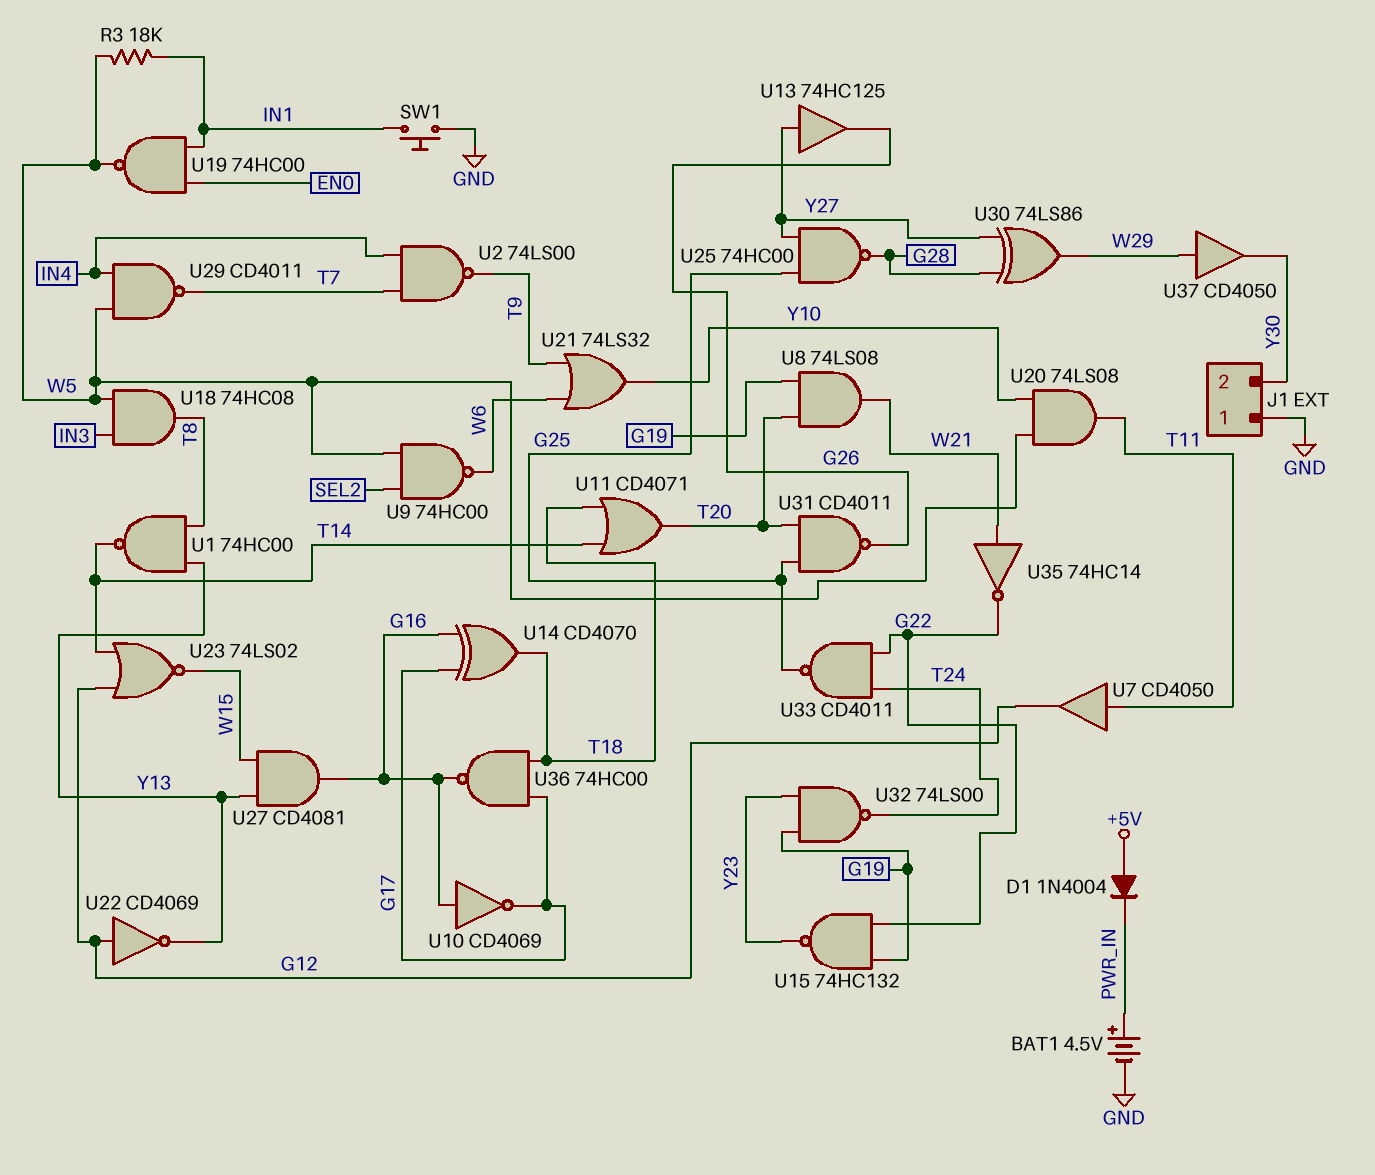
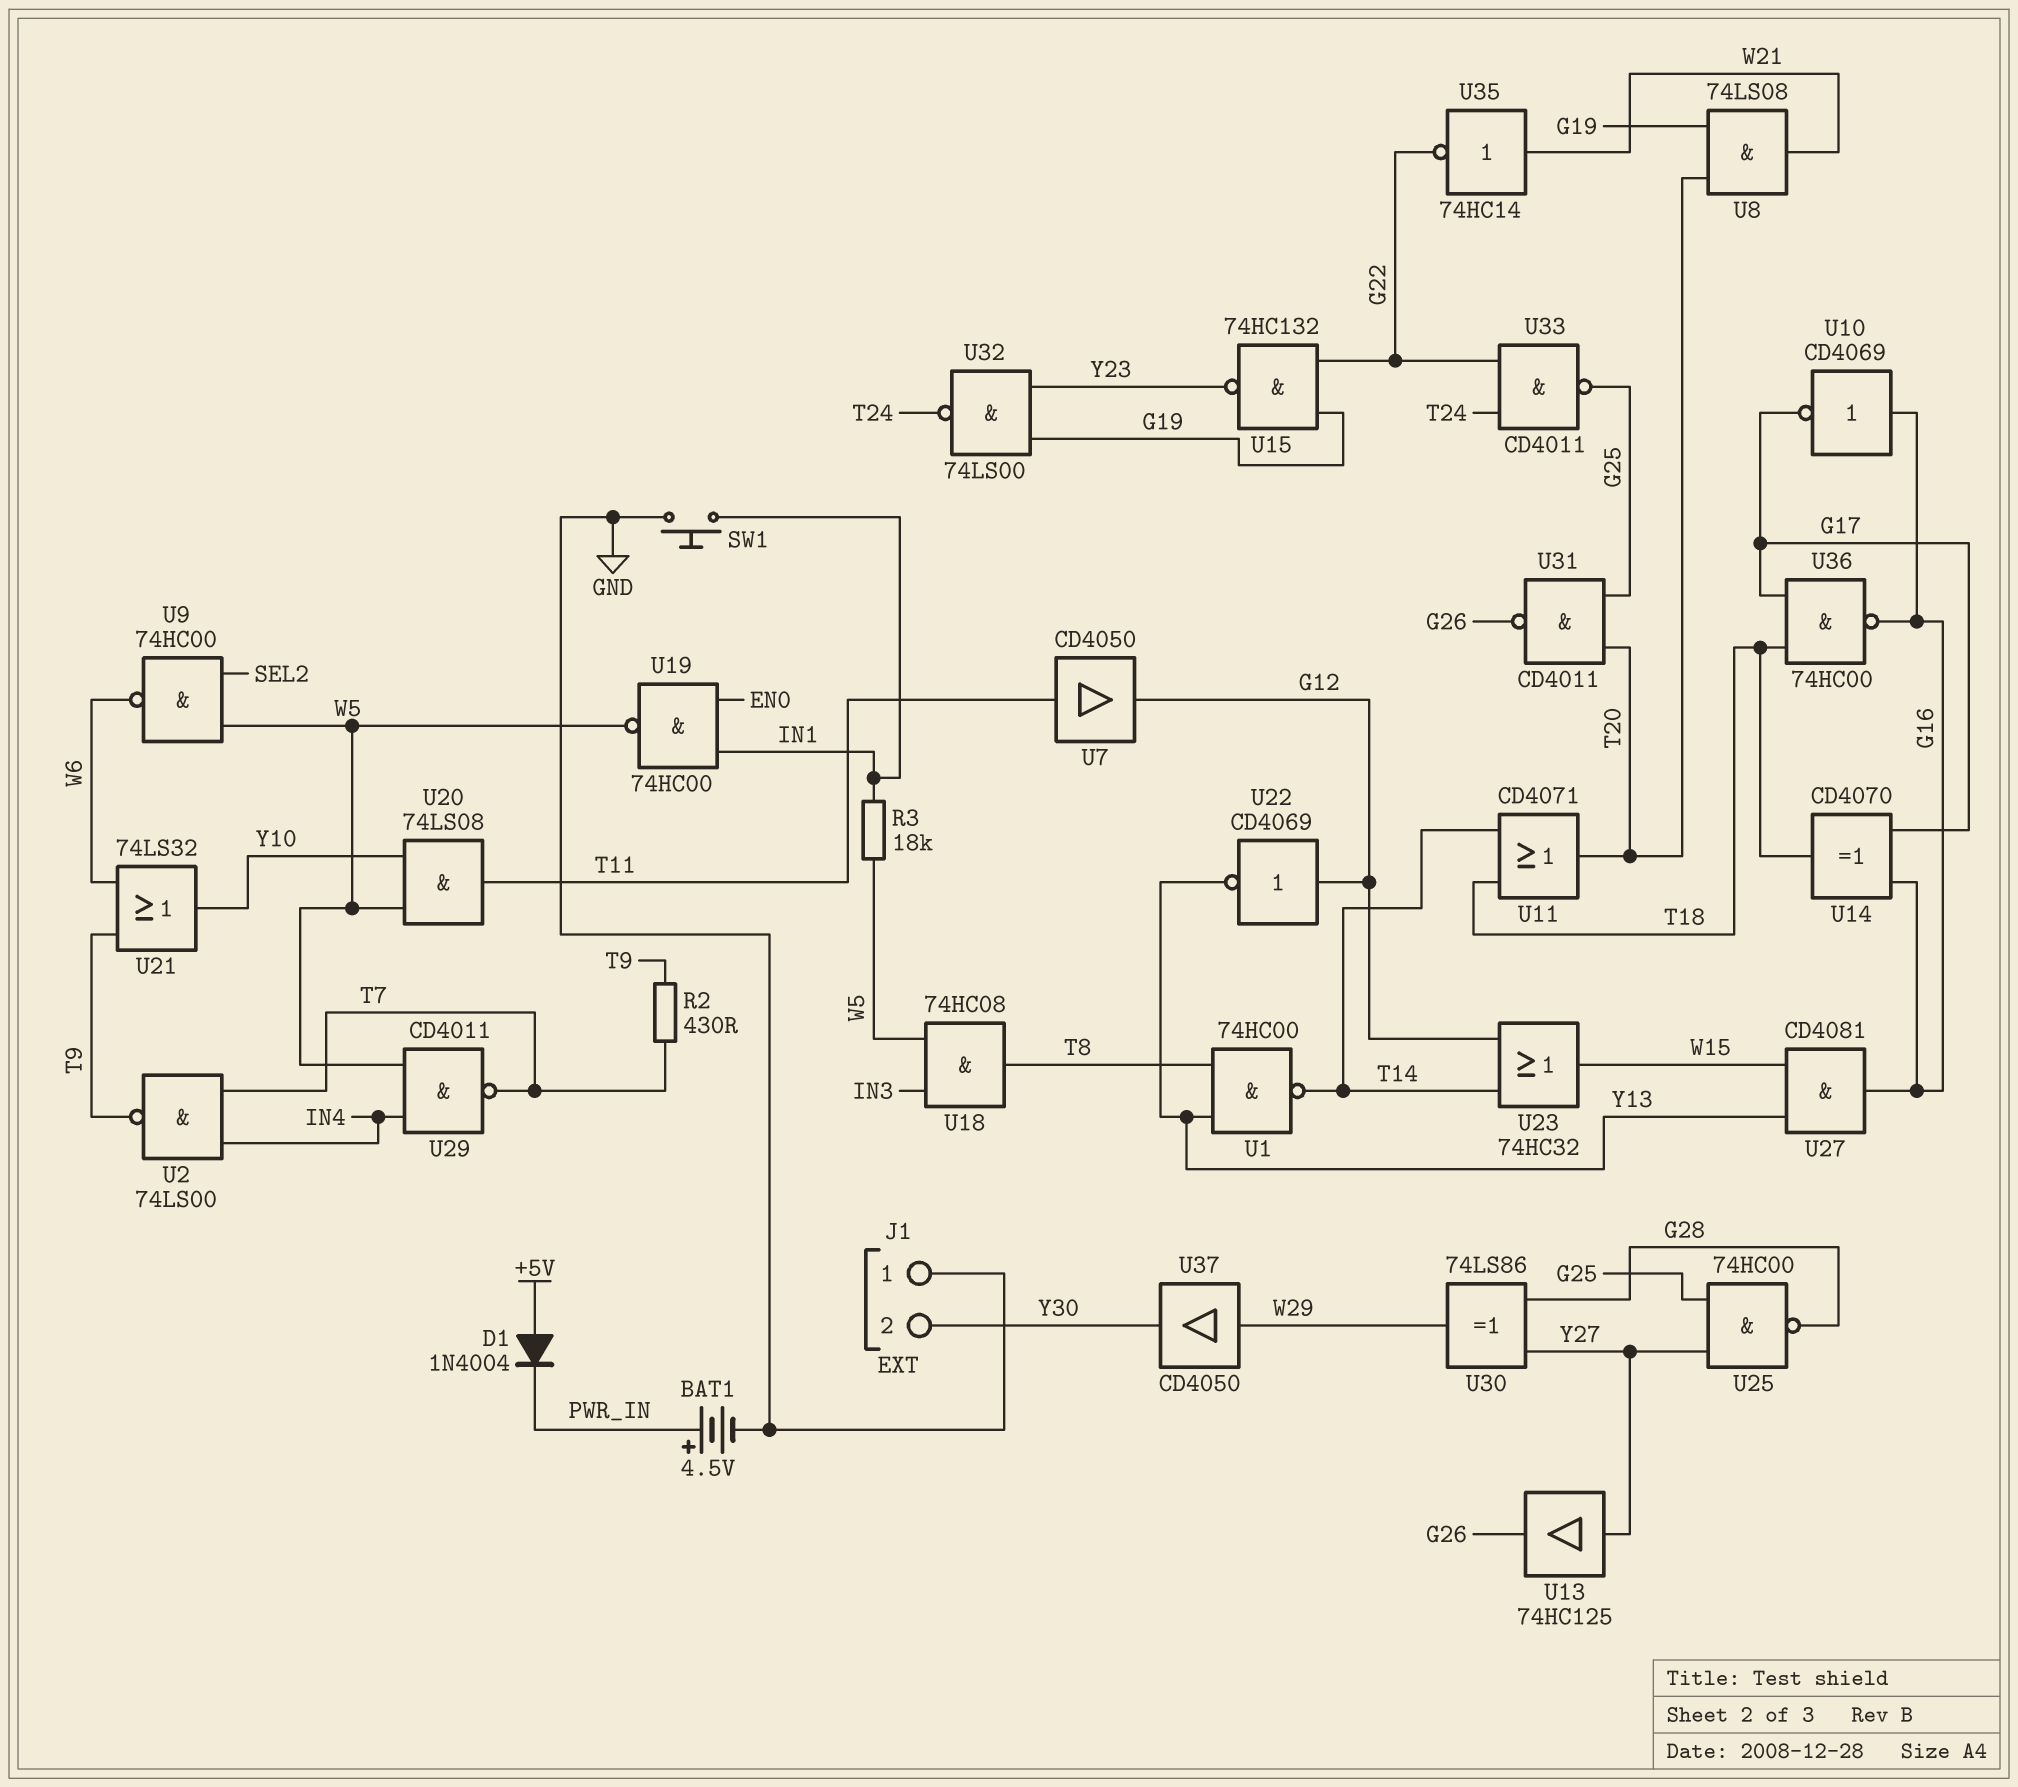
R2: none -> 430 (T7, T9)
U23: NOR 74LS02 (in G12, in T14, out W15) -> OR 74HC32 (in G12, in T14, out W15)

